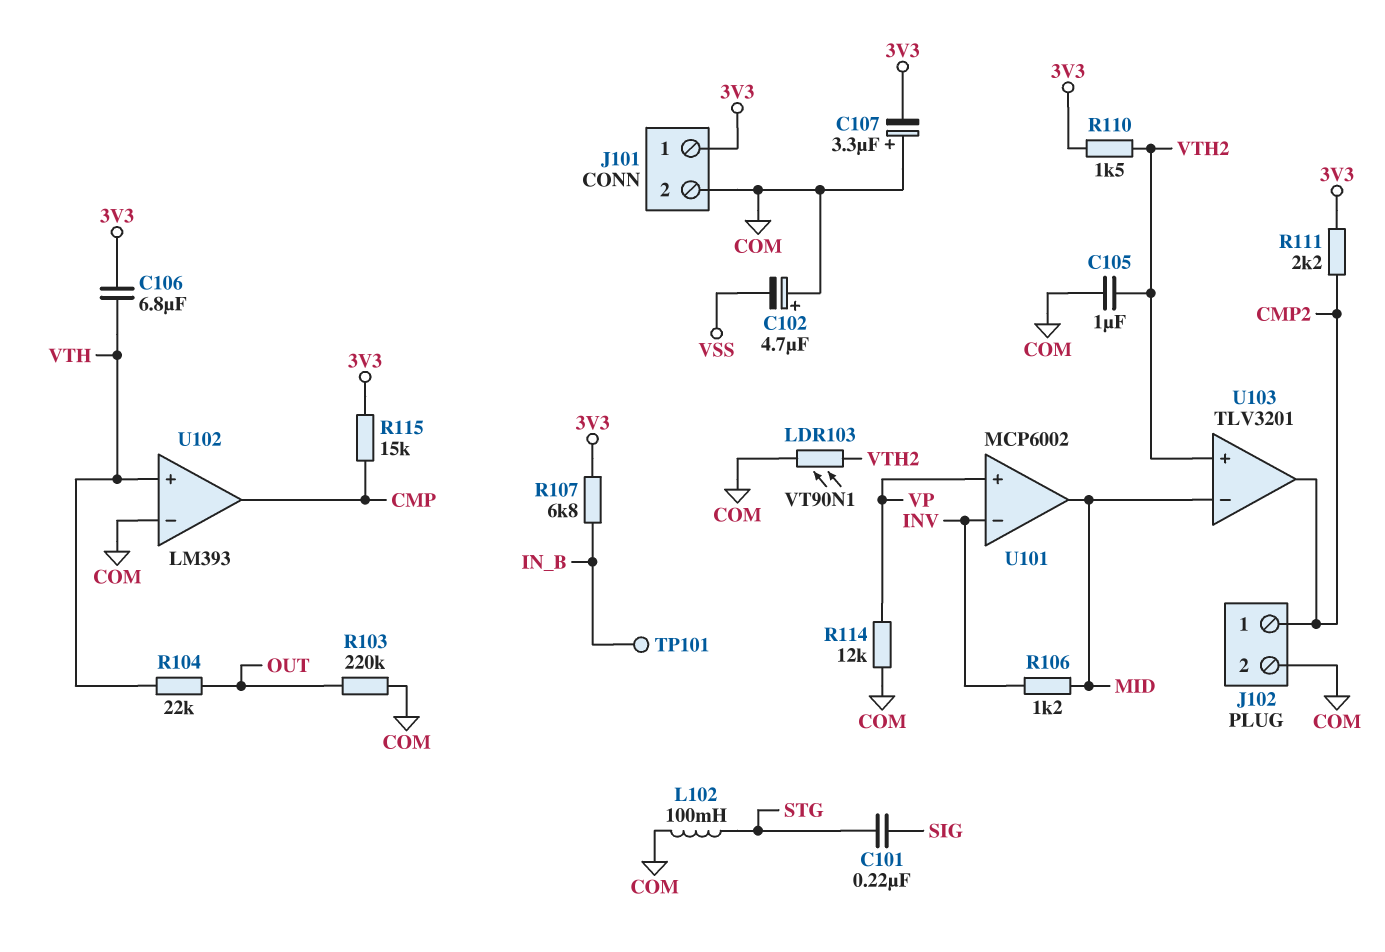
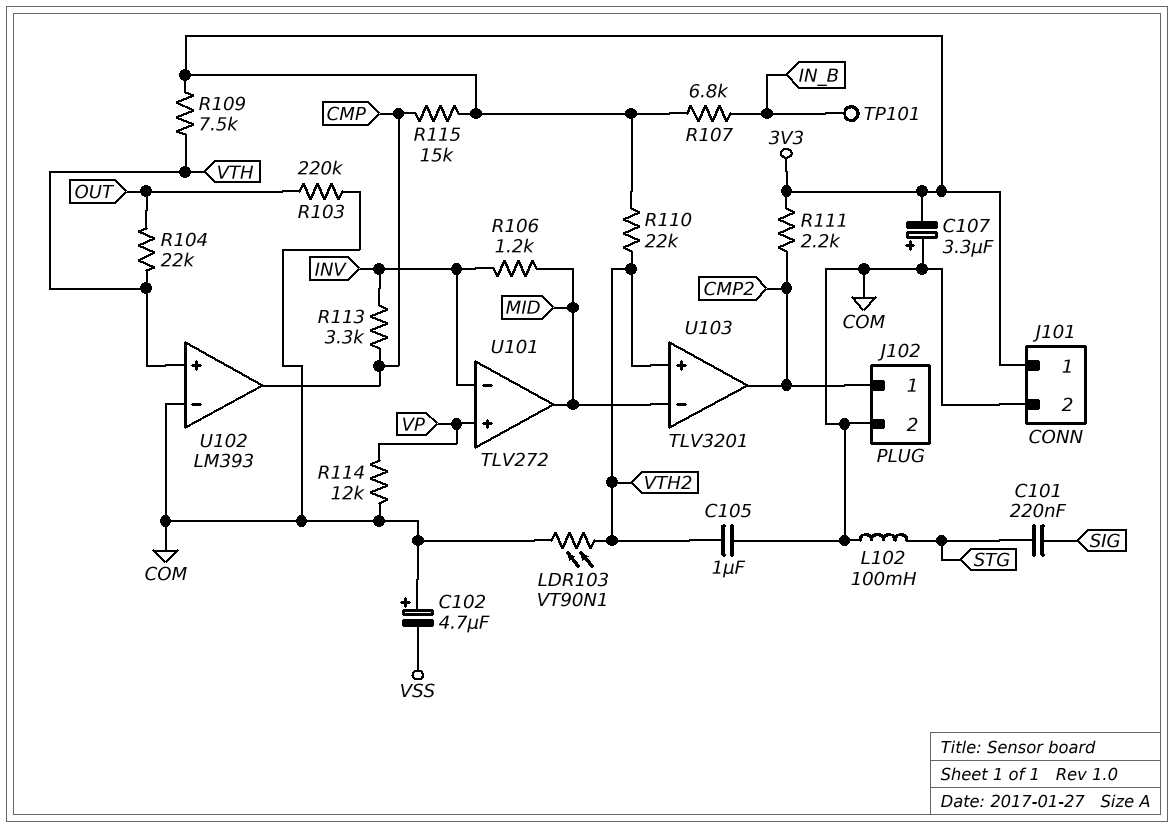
C106: 6.8uF (3V3, VTH) -> none
R109: none -> 7.5k (3V3, VTH)
R110: 1.5k (3V3, VTH2) -> 22k (3V3, VTH2)
R113: none -> 3.3k (CMP, INV)
U101: MCP6002 -> TLV272

